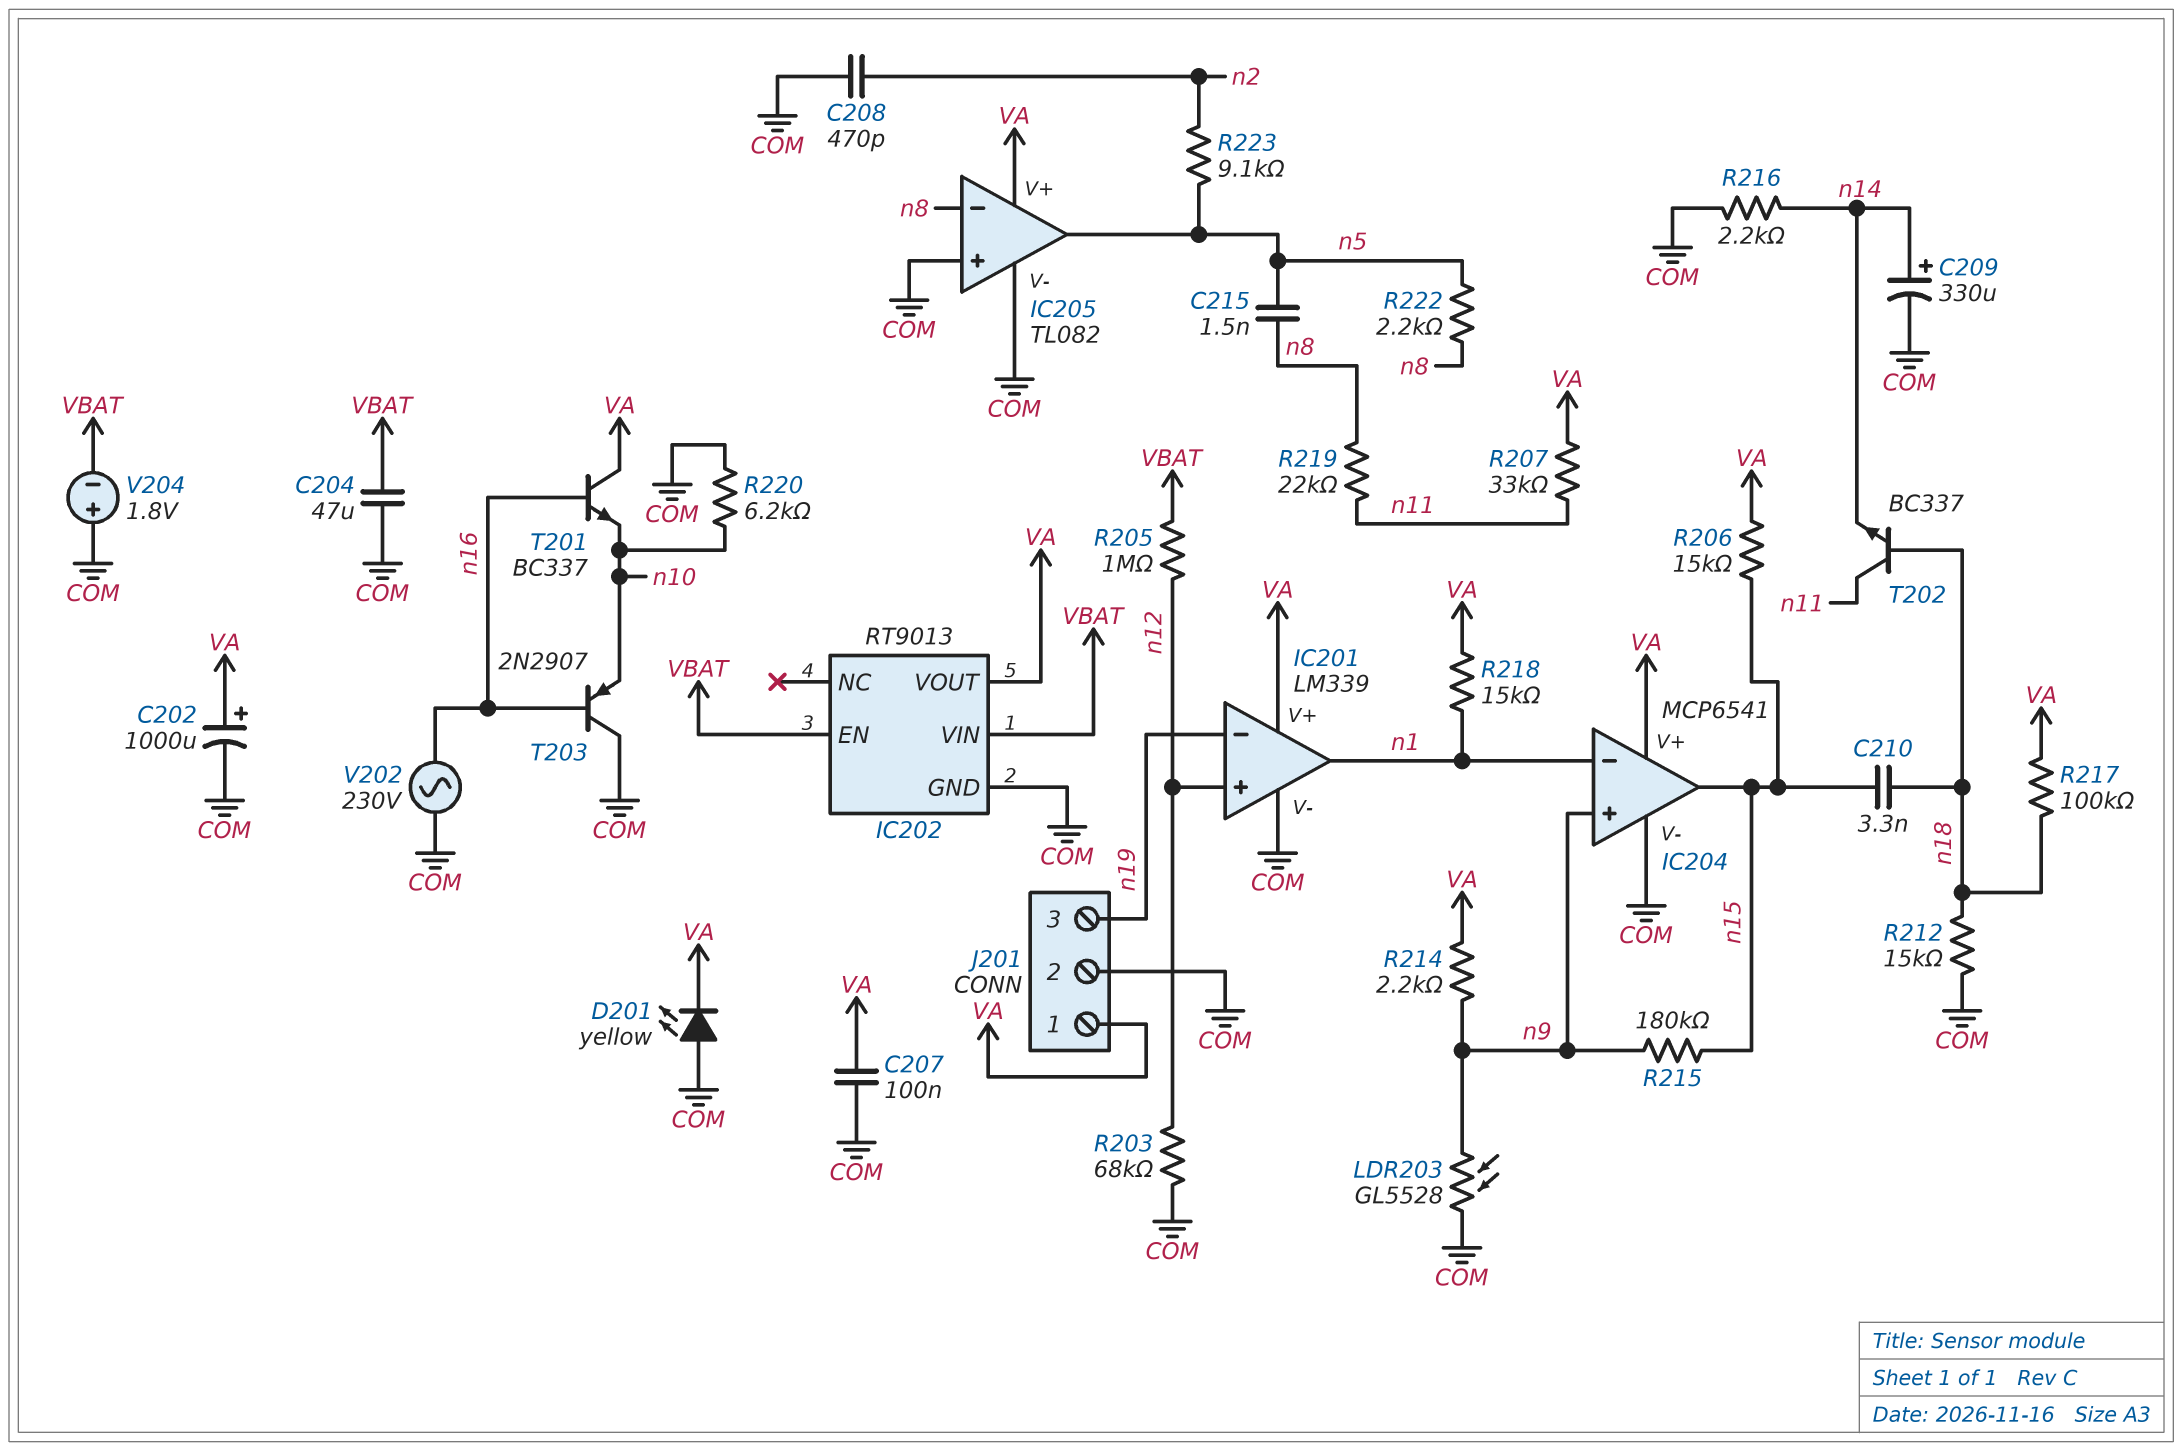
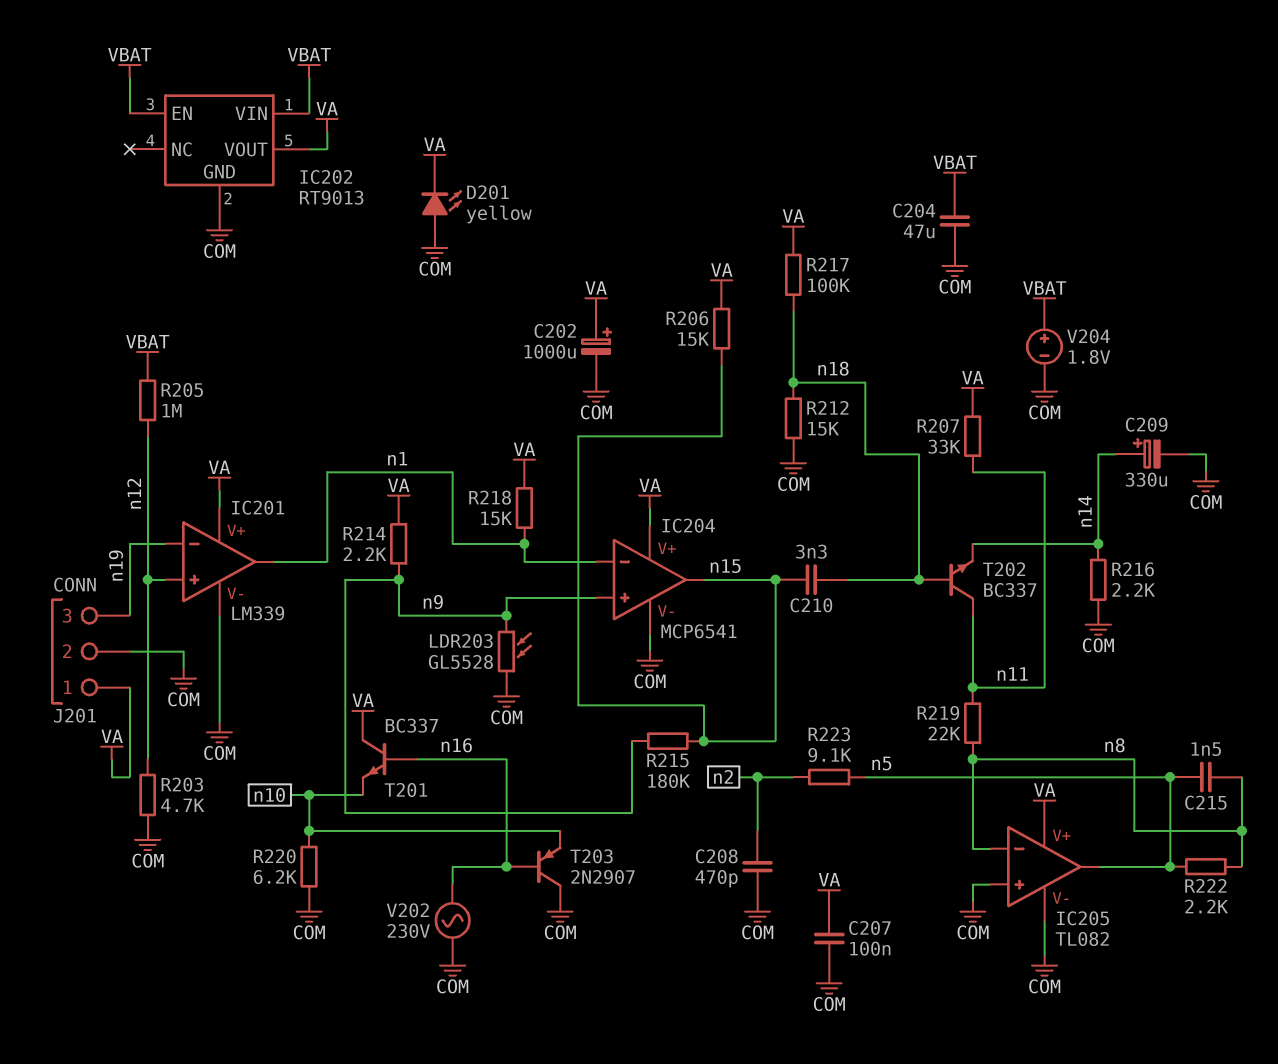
R203: 68k (COM, n12) -> 4.7k (COM, n12)
V204: 1.8V (plus COM, minus VBAT) -> 1.8V (plus VBAT, minus COM)

